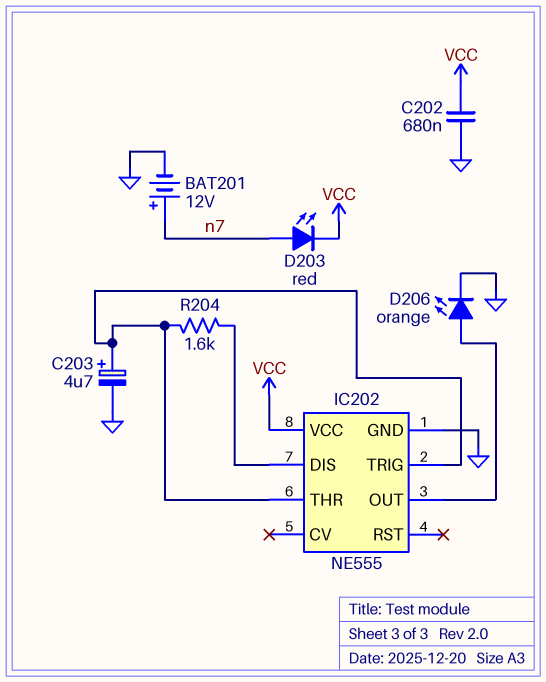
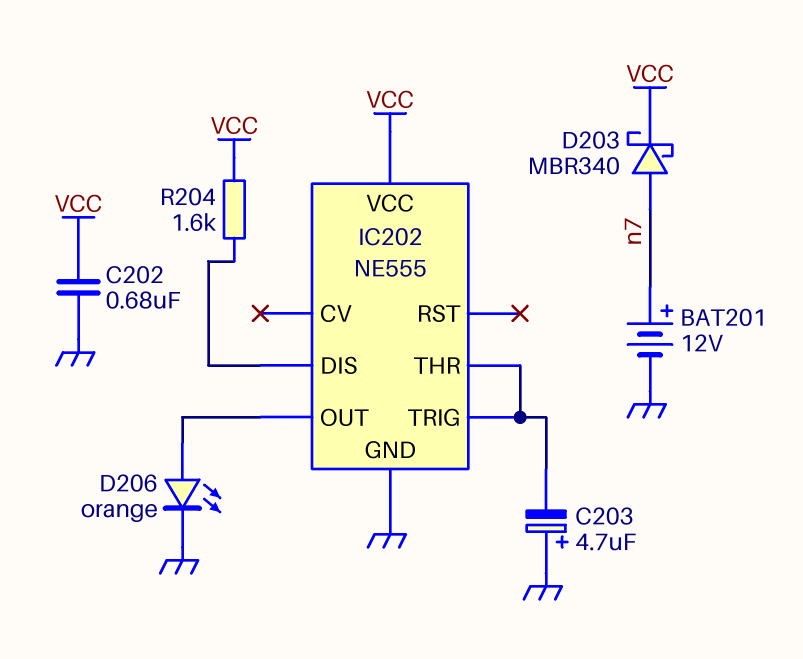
C203: 4.7uF (plus IC202/THR, minus GND) -> 4.7uF (plus GND, minus IC202/THR)
D203: LED red (A n7, K VCC) -> schottky MBR340 (A n7, K VCC)
R204: 1.6k (IC202/DIS, IC202/THR) -> 1.6k (IC202/DIS, VCC)

